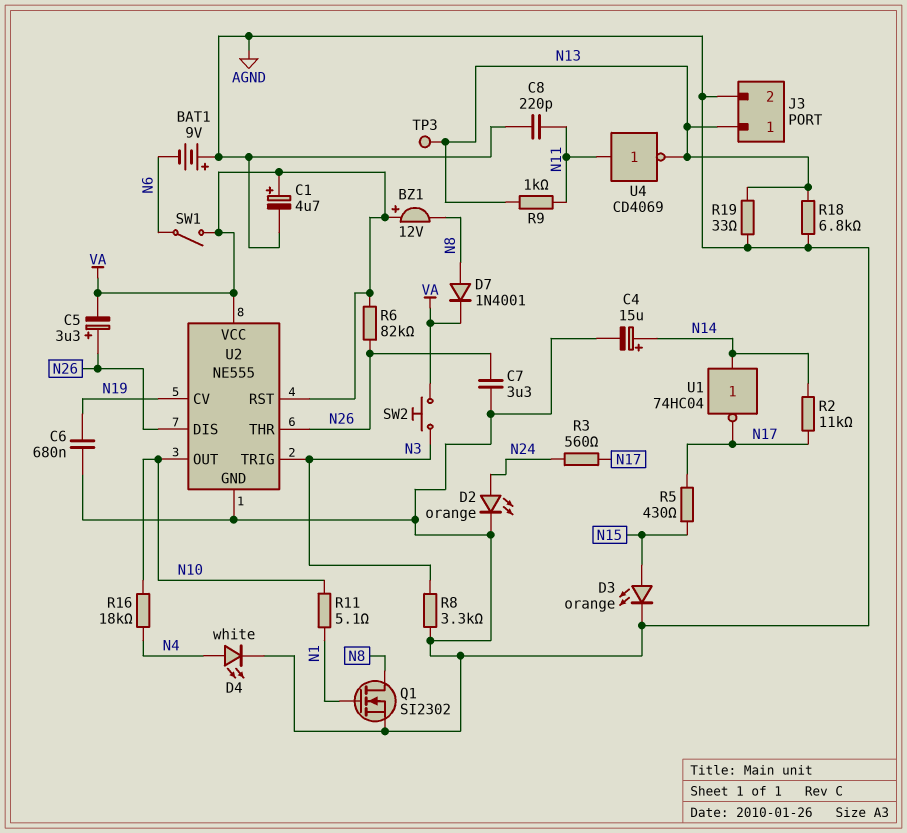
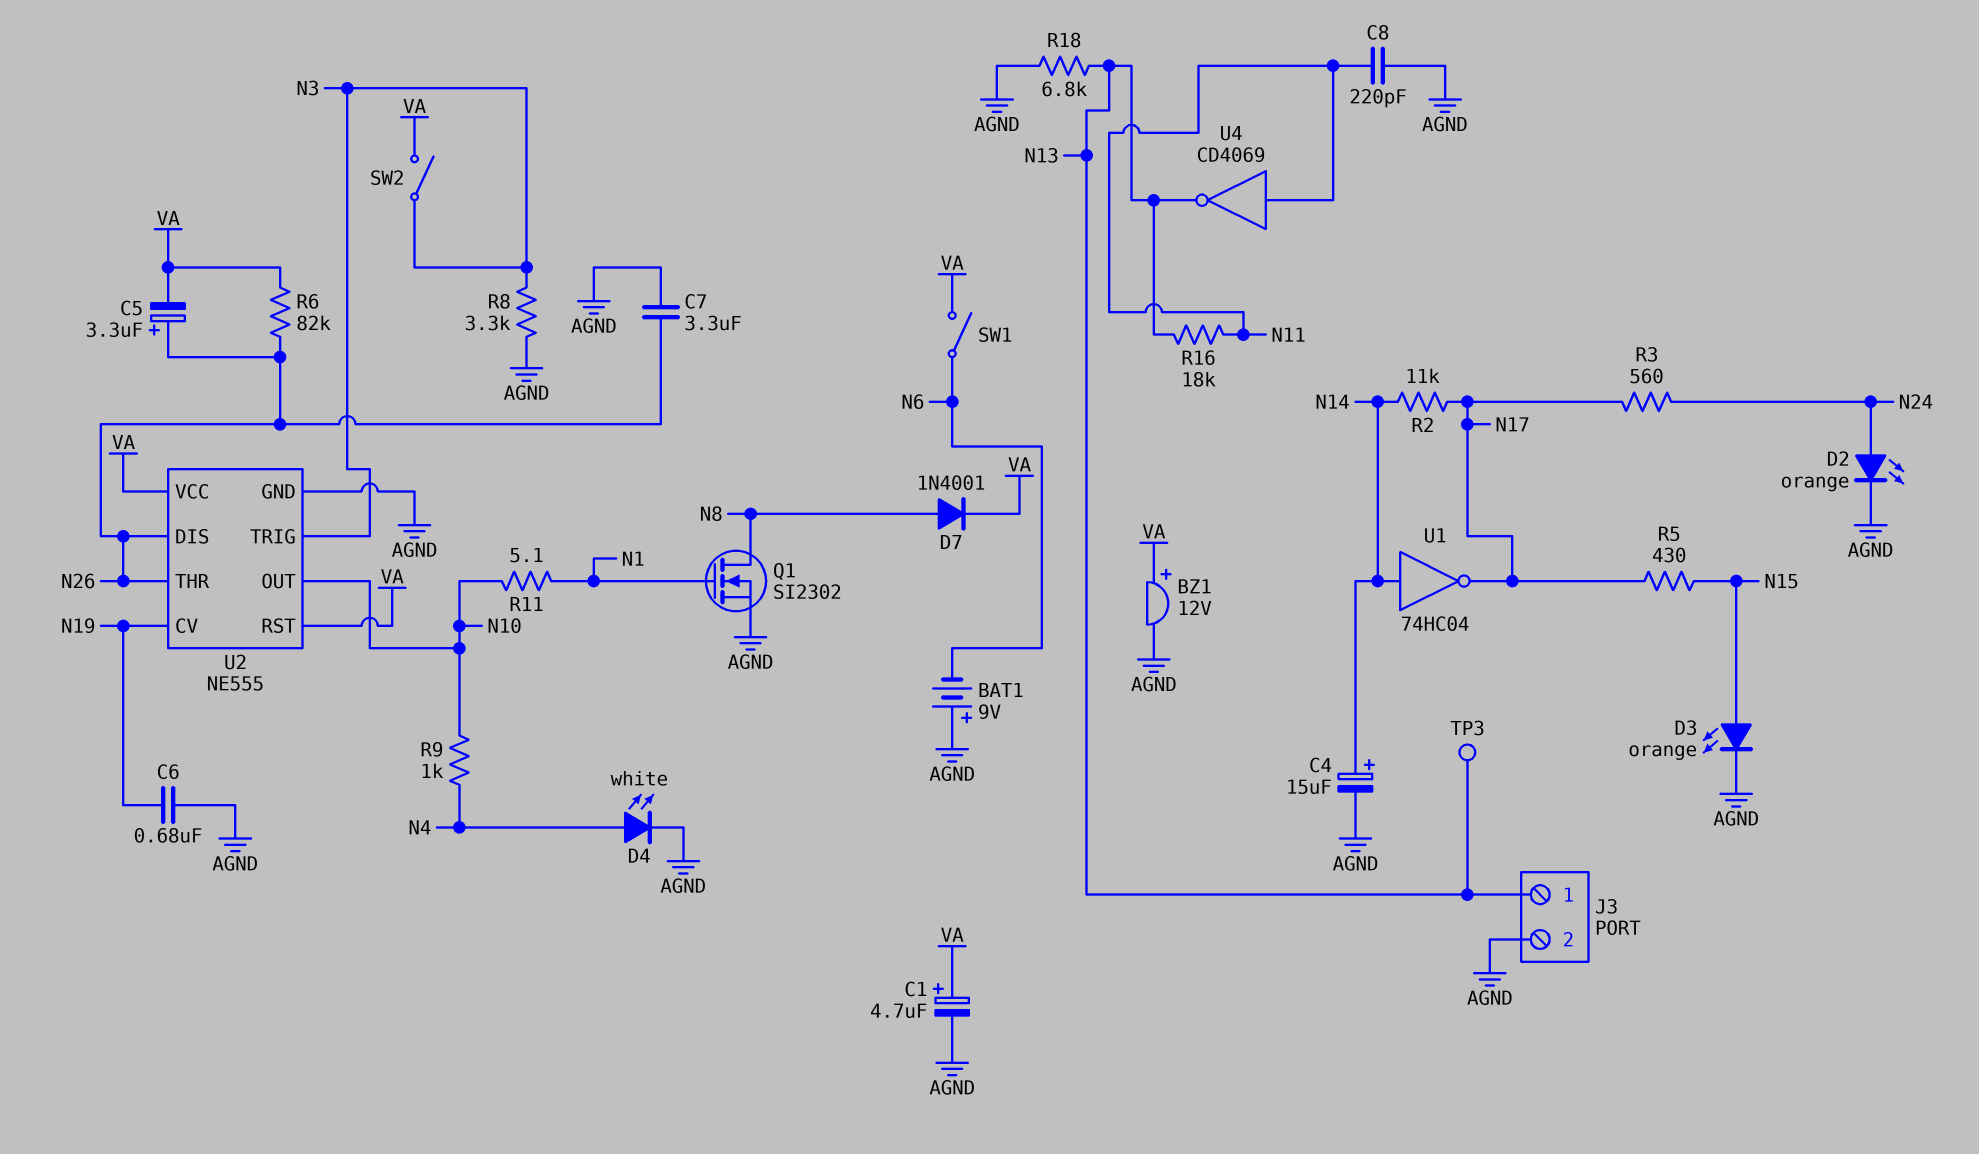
BZ1: buzzer 12V (plus VA, minus N8) -> buzzer 12V (plus VA, minus AGND)
R9: 1k (N11, N13) -> 1k (N4, N10)
R16: 18k (N4, N10) -> 18k (N11, N13)
R19: 33 (AGND, N13) -> none
SW2: button (N3, VA) -> switch (N3, VA)

